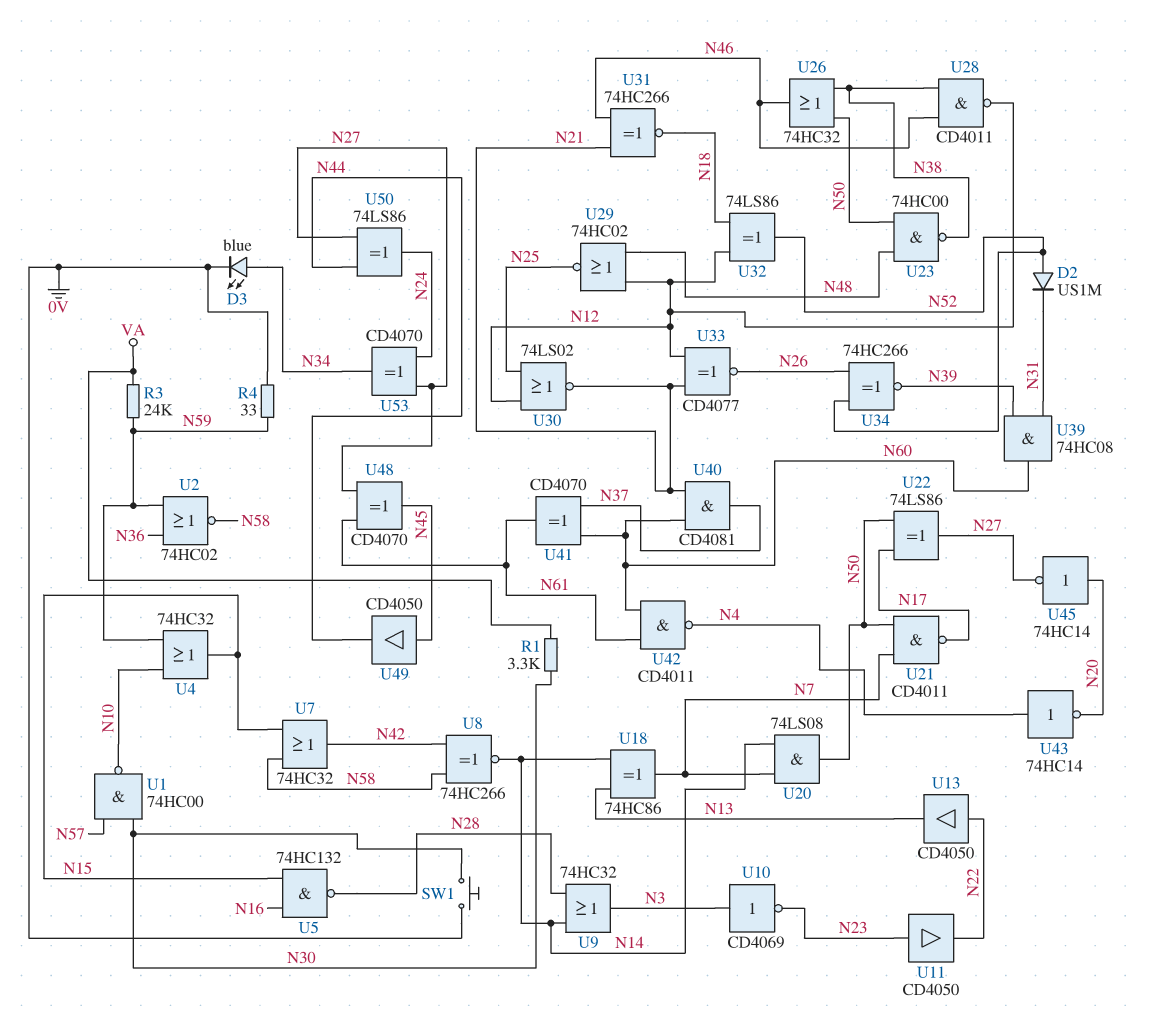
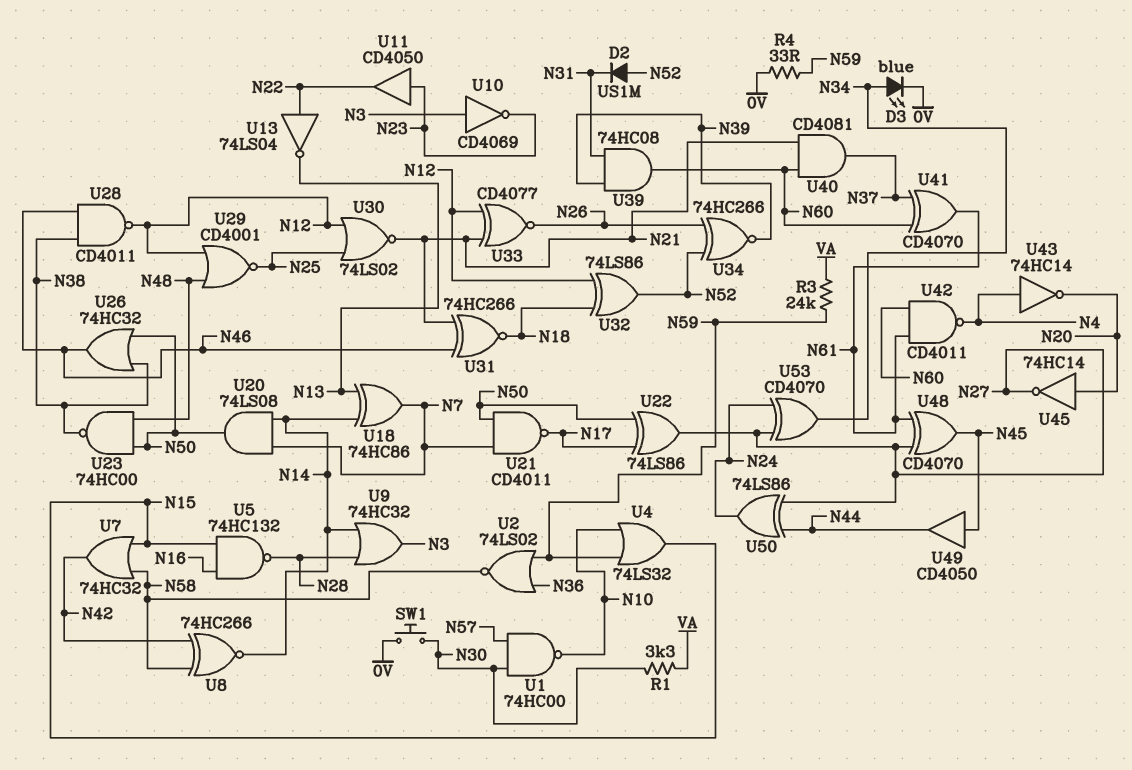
U2: NOR 74HC02 (in N36, in N59, out N58) -> NOR 74LS02 (in N36, in N59, out N58)
U4: OR 74HC32 (in N10, in N59, out N15) -> OR 74LS32 (in N10, in N59, out N15)
U13: buffer CD4050 (in N22, out N13) -> NOT 74LS04 (in N22, out N13)
U29: NOR 74HC02 (in N12, in N48, out N25) -> NOR CD4001 (in N12, in N48, out N25)

